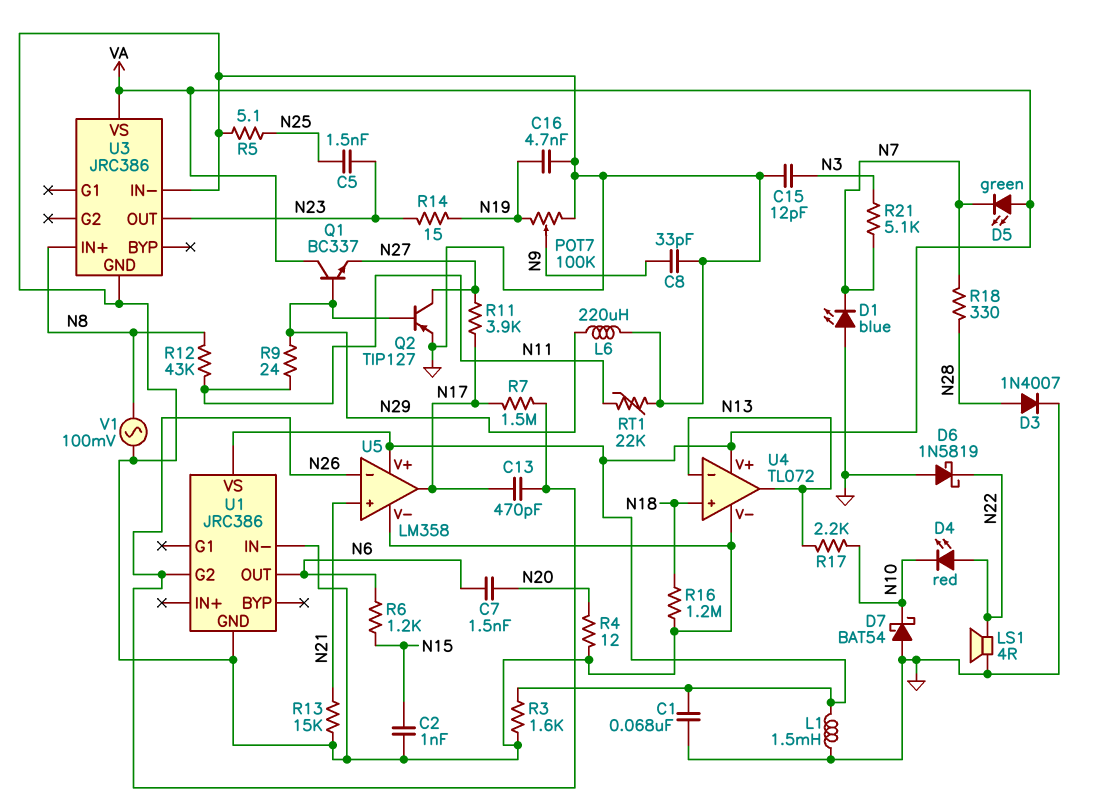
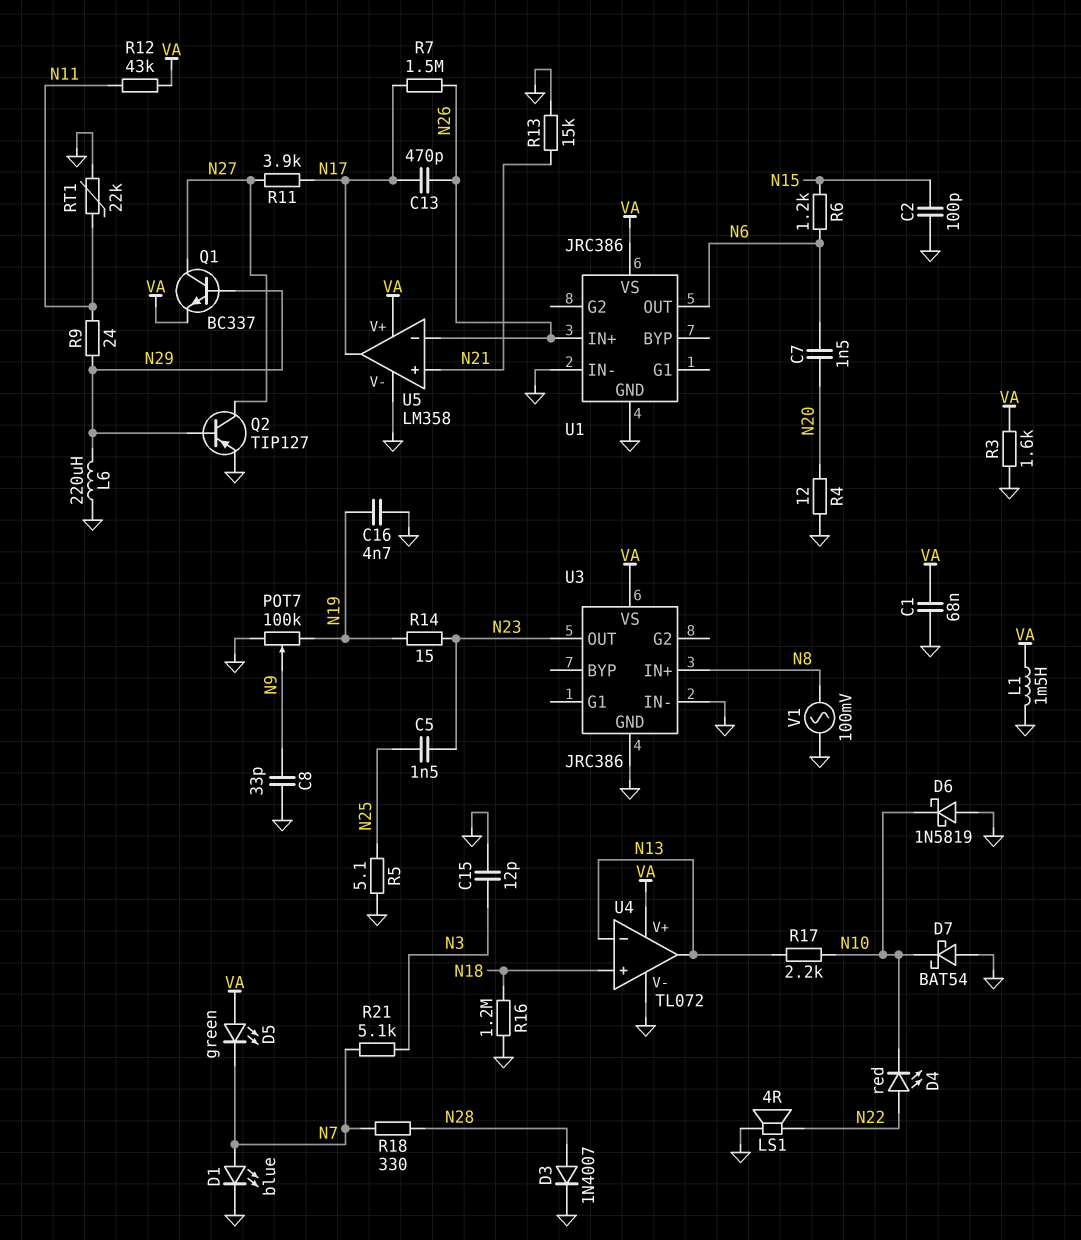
C2: 1nF (GND, N15) -> 100pF (GND, N15)
D1: LED blue (A GND, K N7) -> LED blue (A N7, K GND)
D6: schottky 1N5819 (A GND, K N22) -> schottky 1N5819 (A GND, K N10)
Q1: NPN BC337 (B N29, C VA, E N27) -> NPN BC337 (B N29, C N27, E VA)
R12: 43k (N8, N11) -> 43k (N11, VA)
U1 pin G2: N26 -> none
U1 pin IN+: none -> N26

